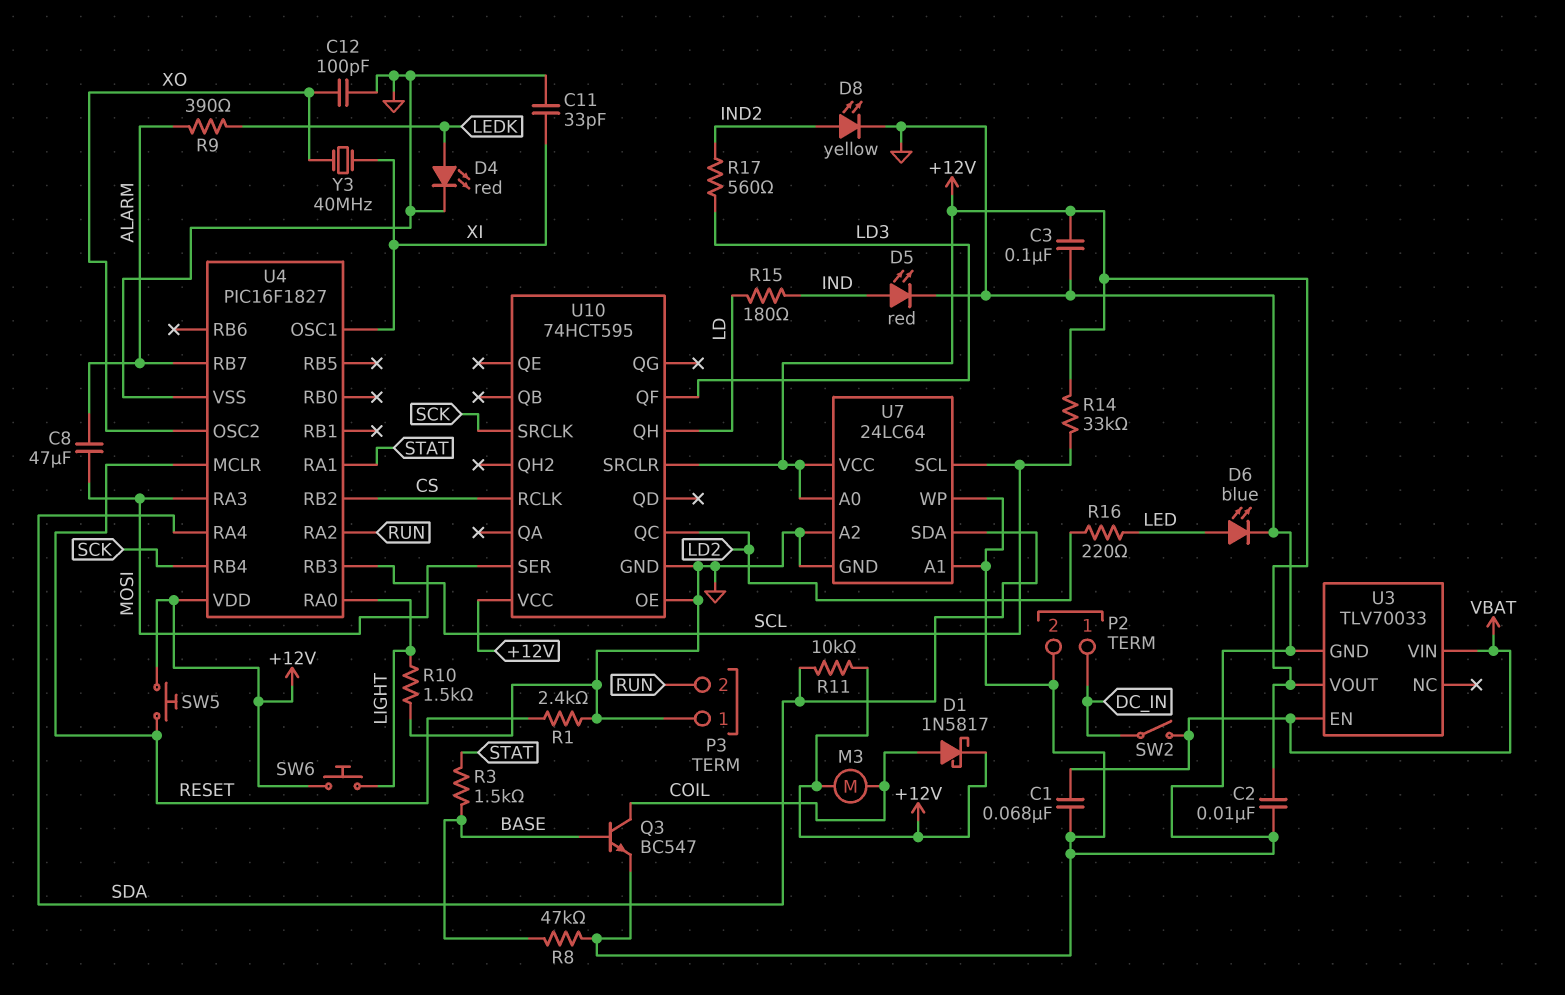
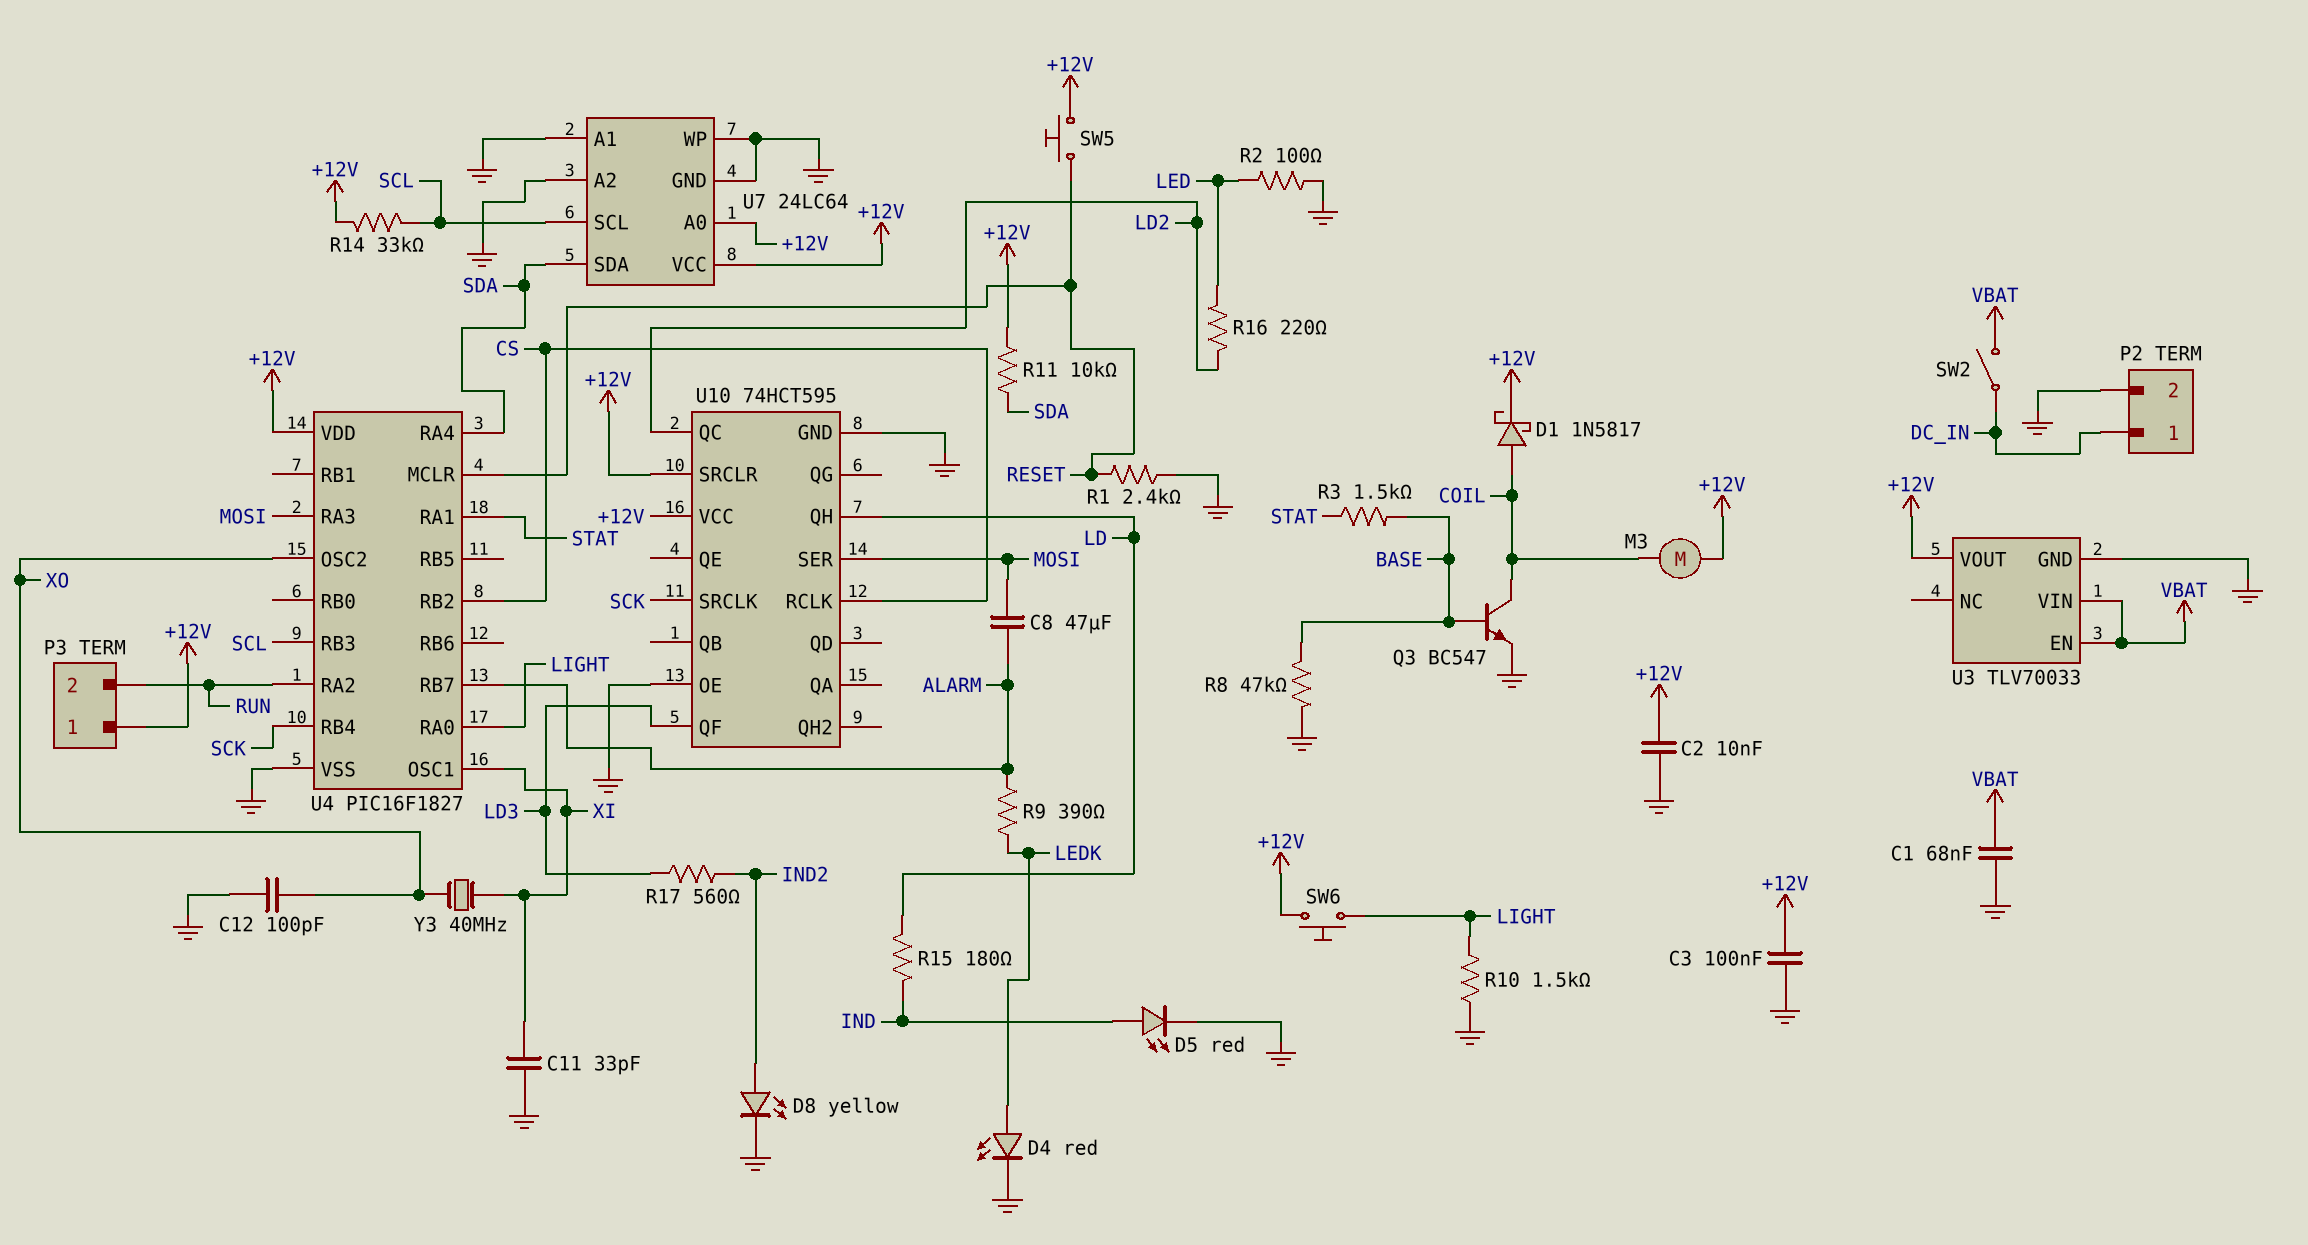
D6: LED blue (A LED, K GND) -> none
P3 pin 1: GND -> +12V
R2: none -> 100 (GND, LED)

